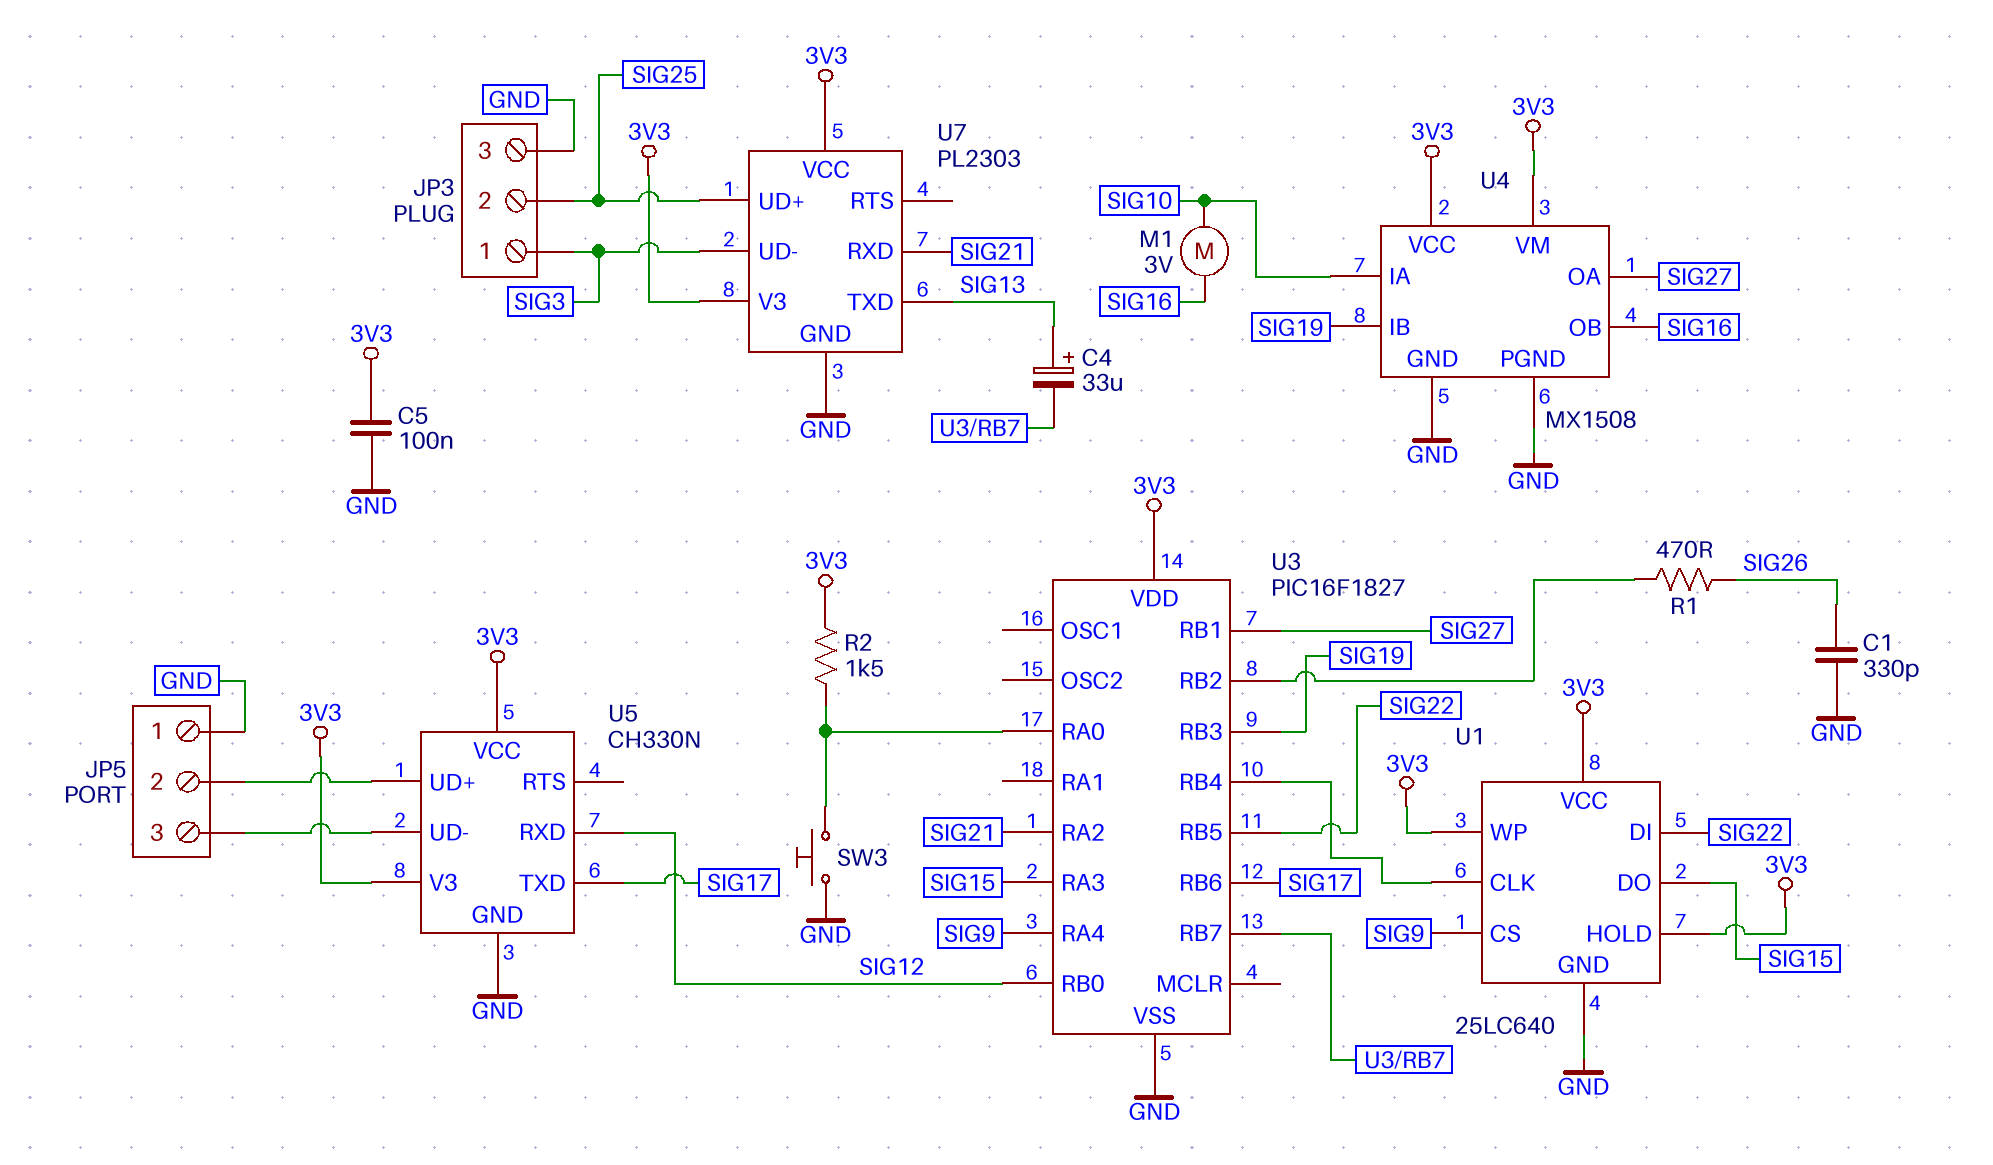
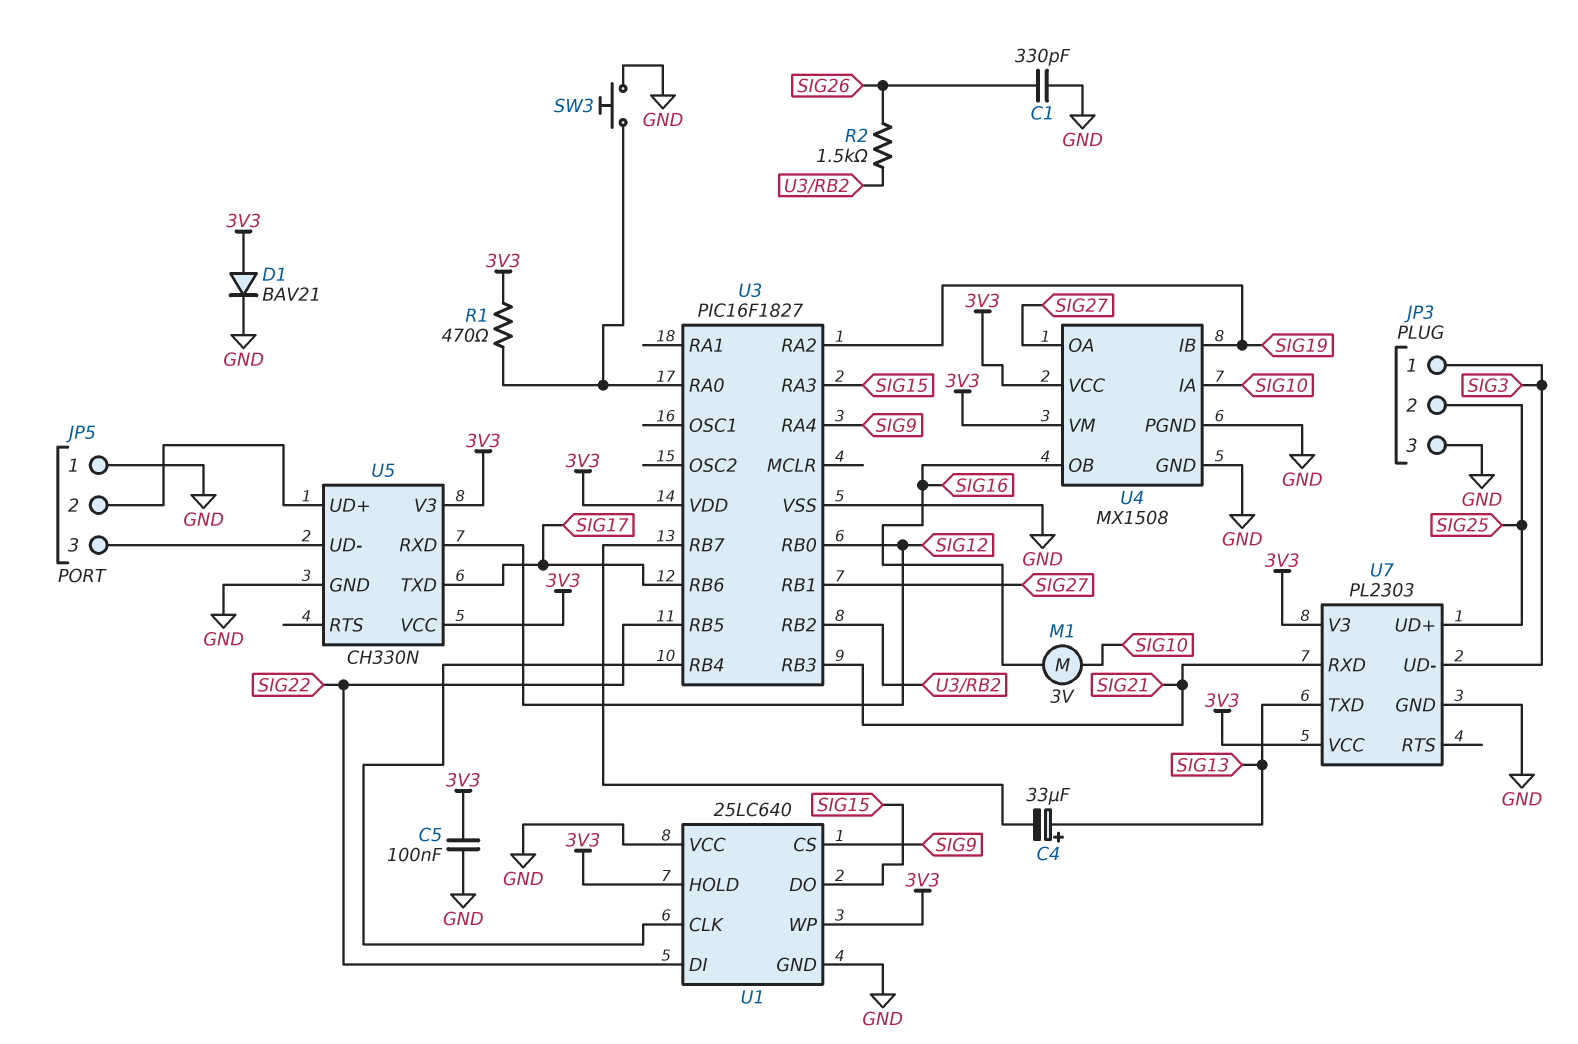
D1: none -> diode BAV21 (A 3V3, K GND)
R1: 470 (SIG26, U3/RB2) -> 470 (3V3, U3/RA0)
R2: 1.5k (3V3, U3/RA0) -> 1.5k (SIG26, U3/RB2)
U1 pin VCC: 3V3 -> GND
U3 pin RA2: SIG21 -> SIG19
U3 pin RB3: SIG19 -> SIG21

